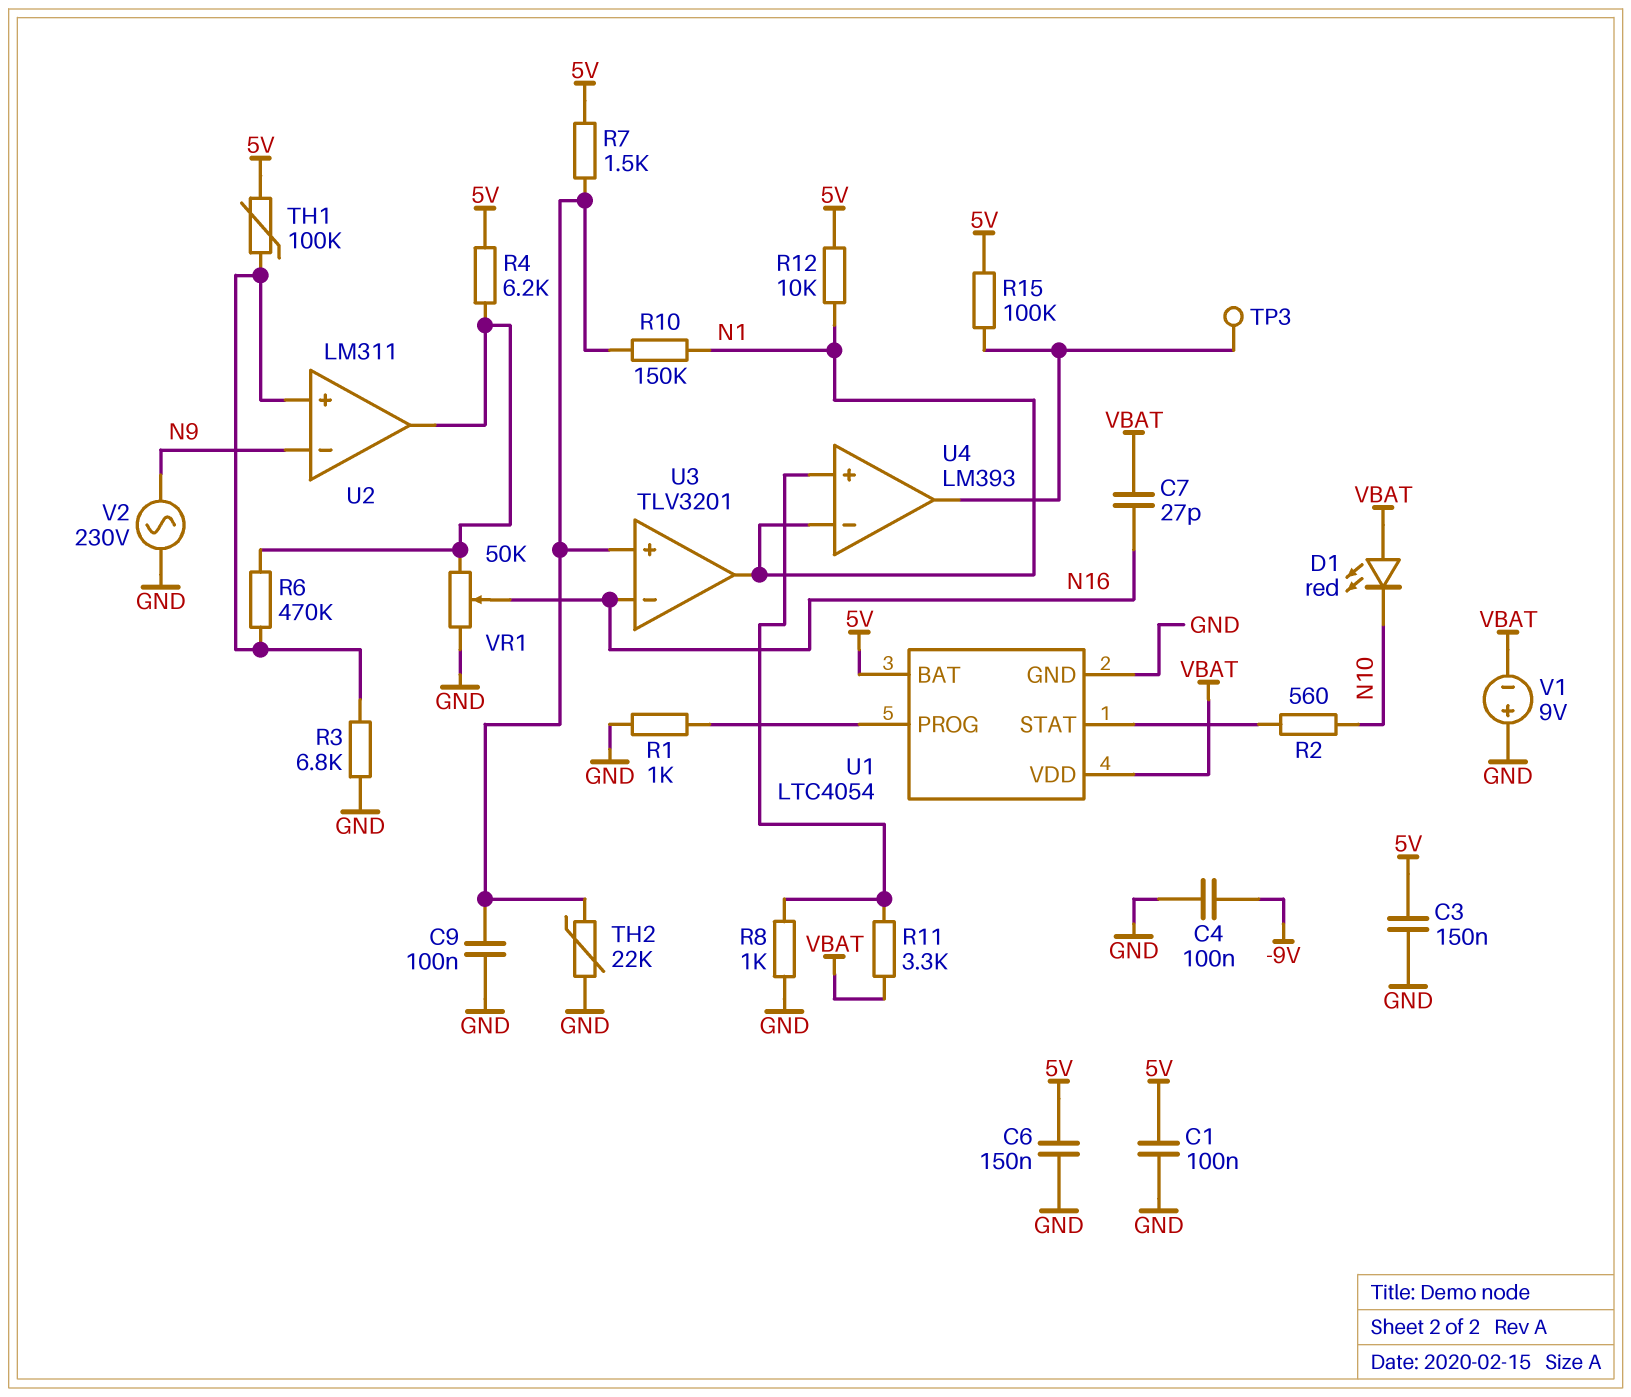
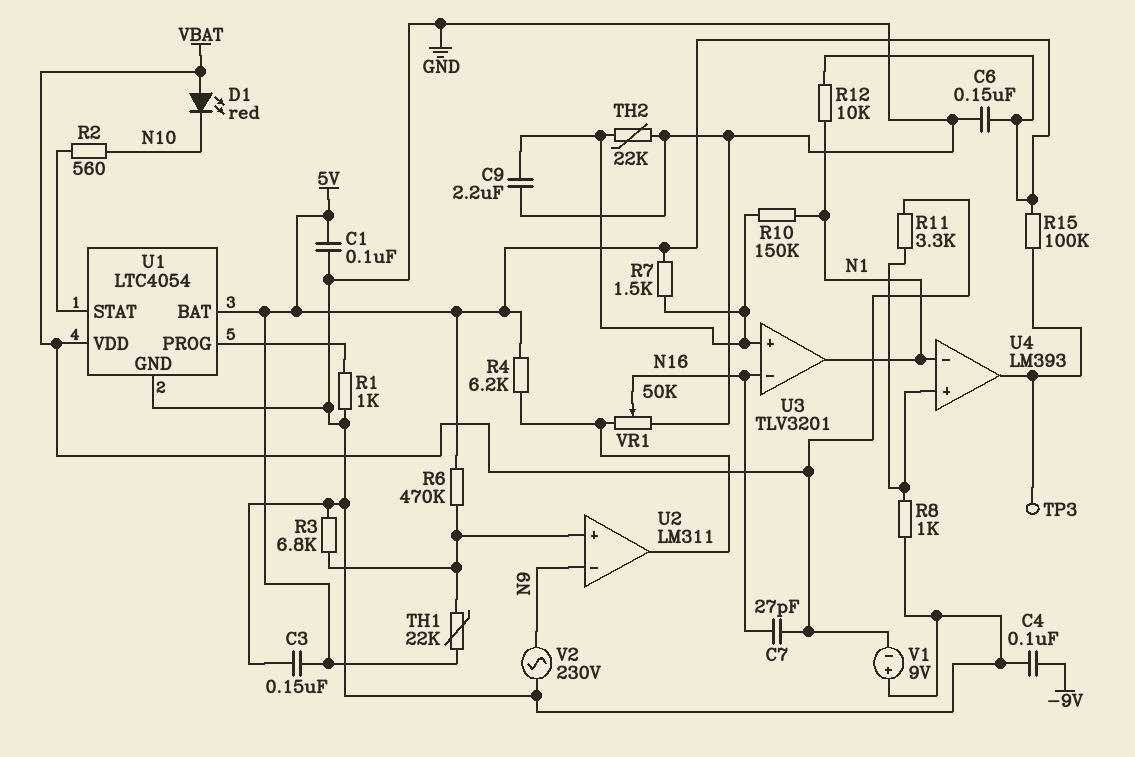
C9: 100nF (GND, U3/in+) -> 2.2uF (GND, U3/in+)
R6: 470k (U2/in+, U2/out) -> 470k (5V, U2/in+)
TH1: 100k (5V, U2/in+) -> 22k (5V, U2/in+)

